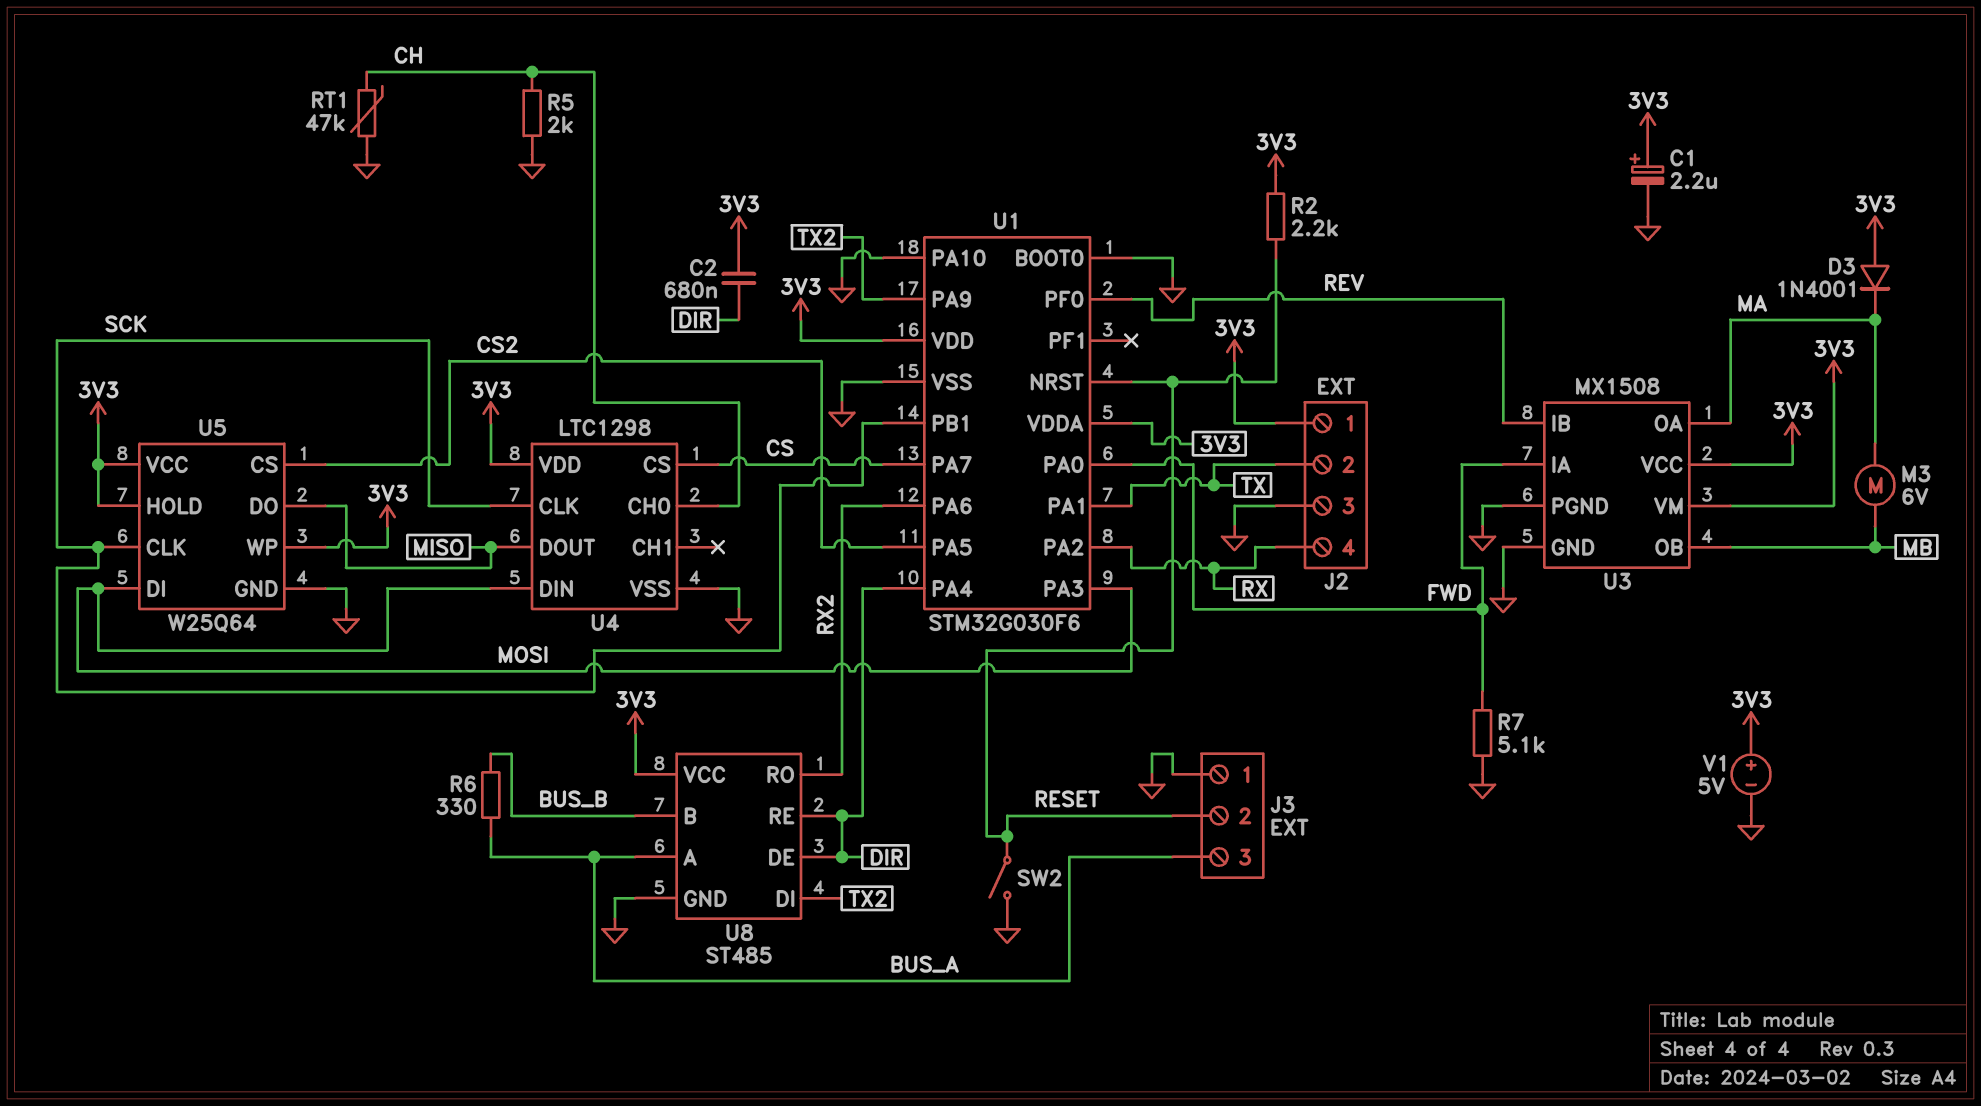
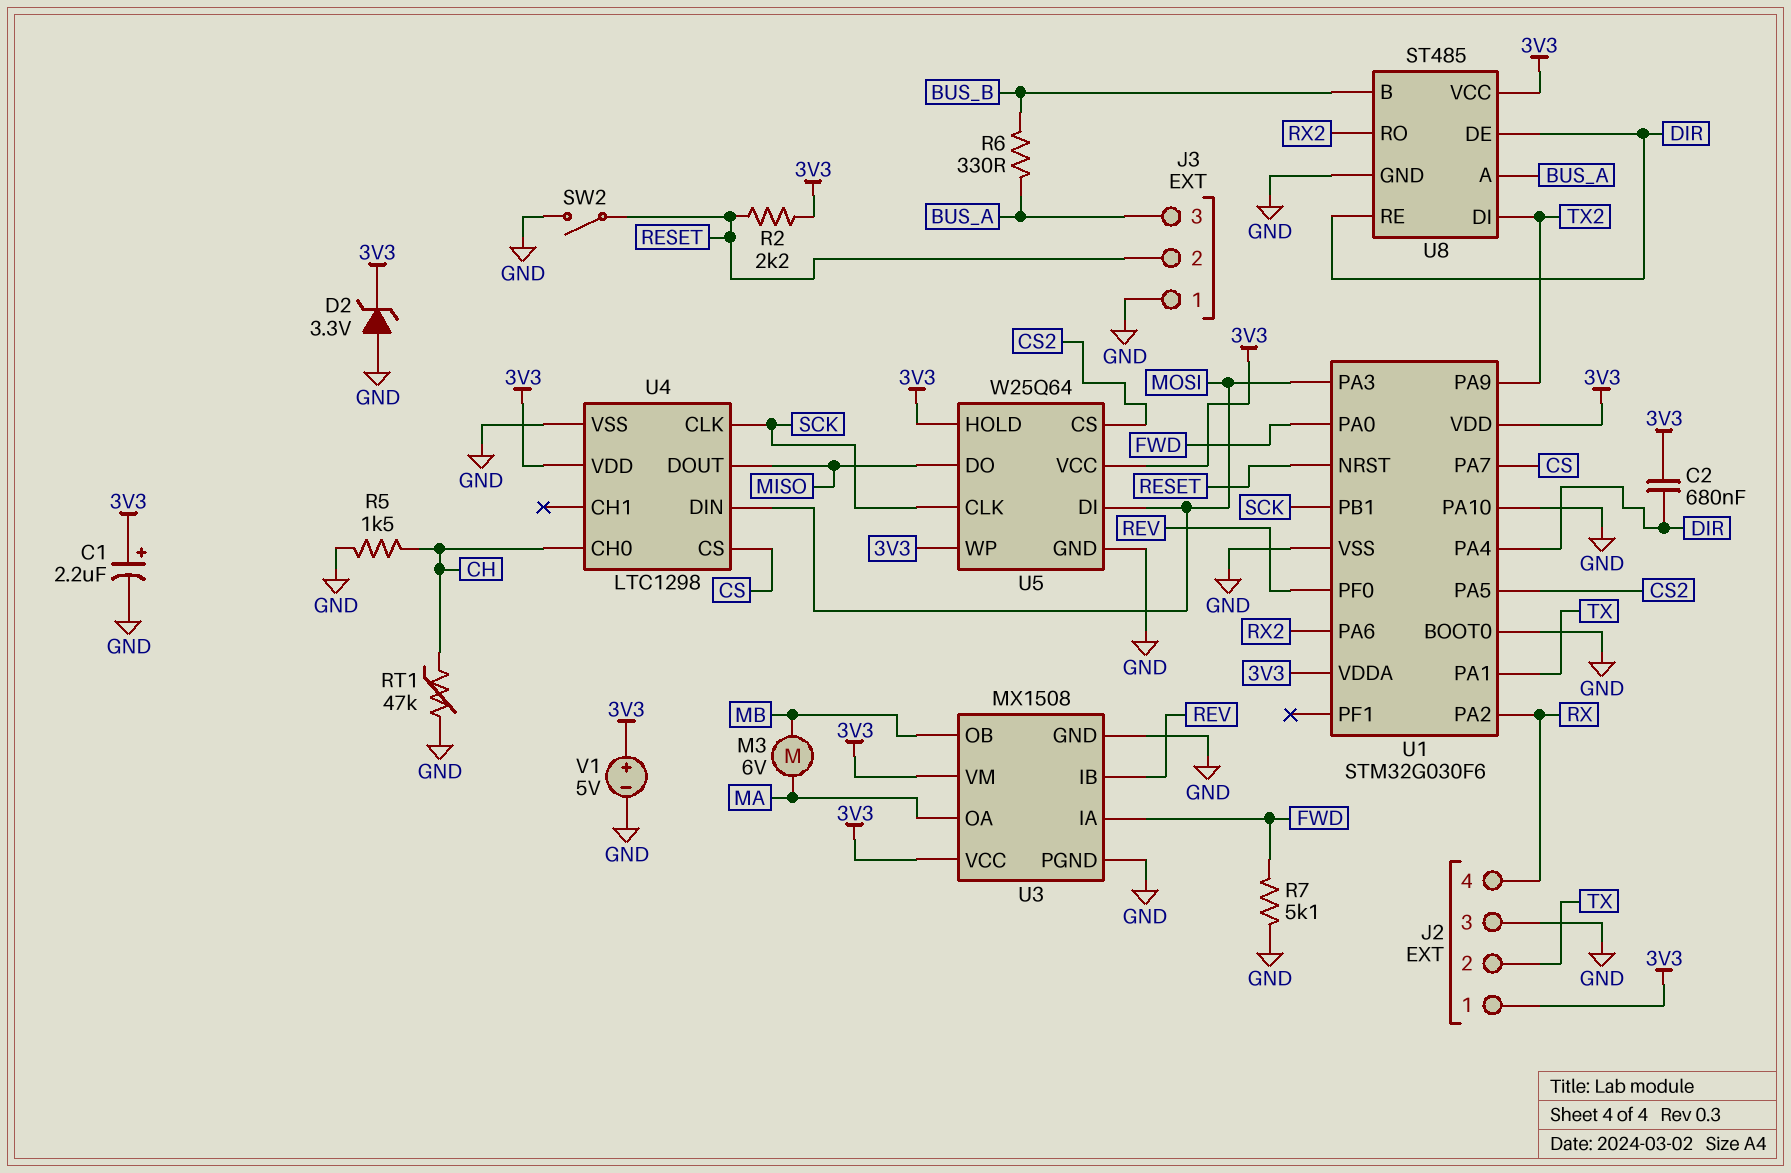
D2: none -> zener 3.3V (A GND, K 3V3)
D3: diode 1N4001 (A 3V3, K MA) -> none
R5: 2k (CH, GND) -> 1.5k (CH, GND)

